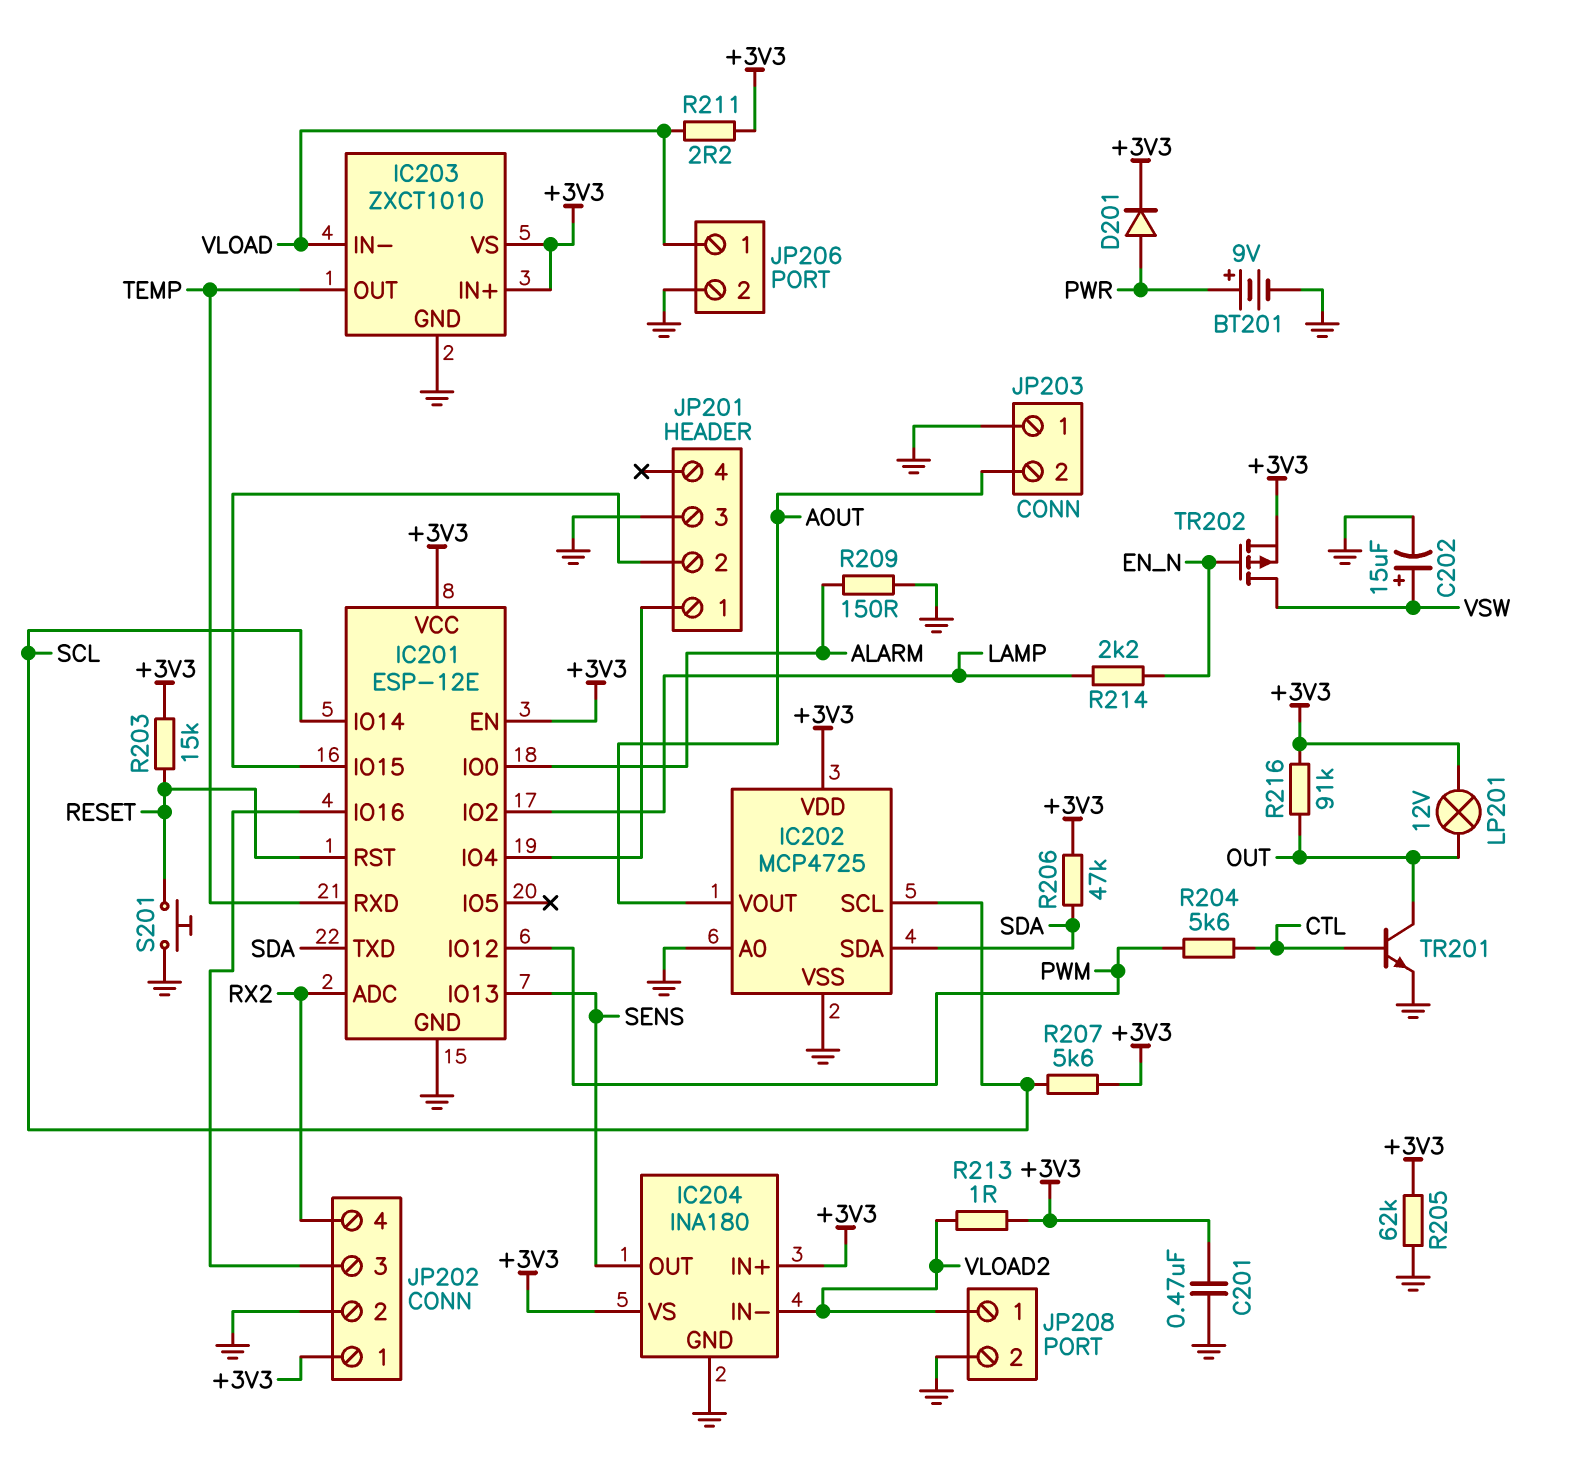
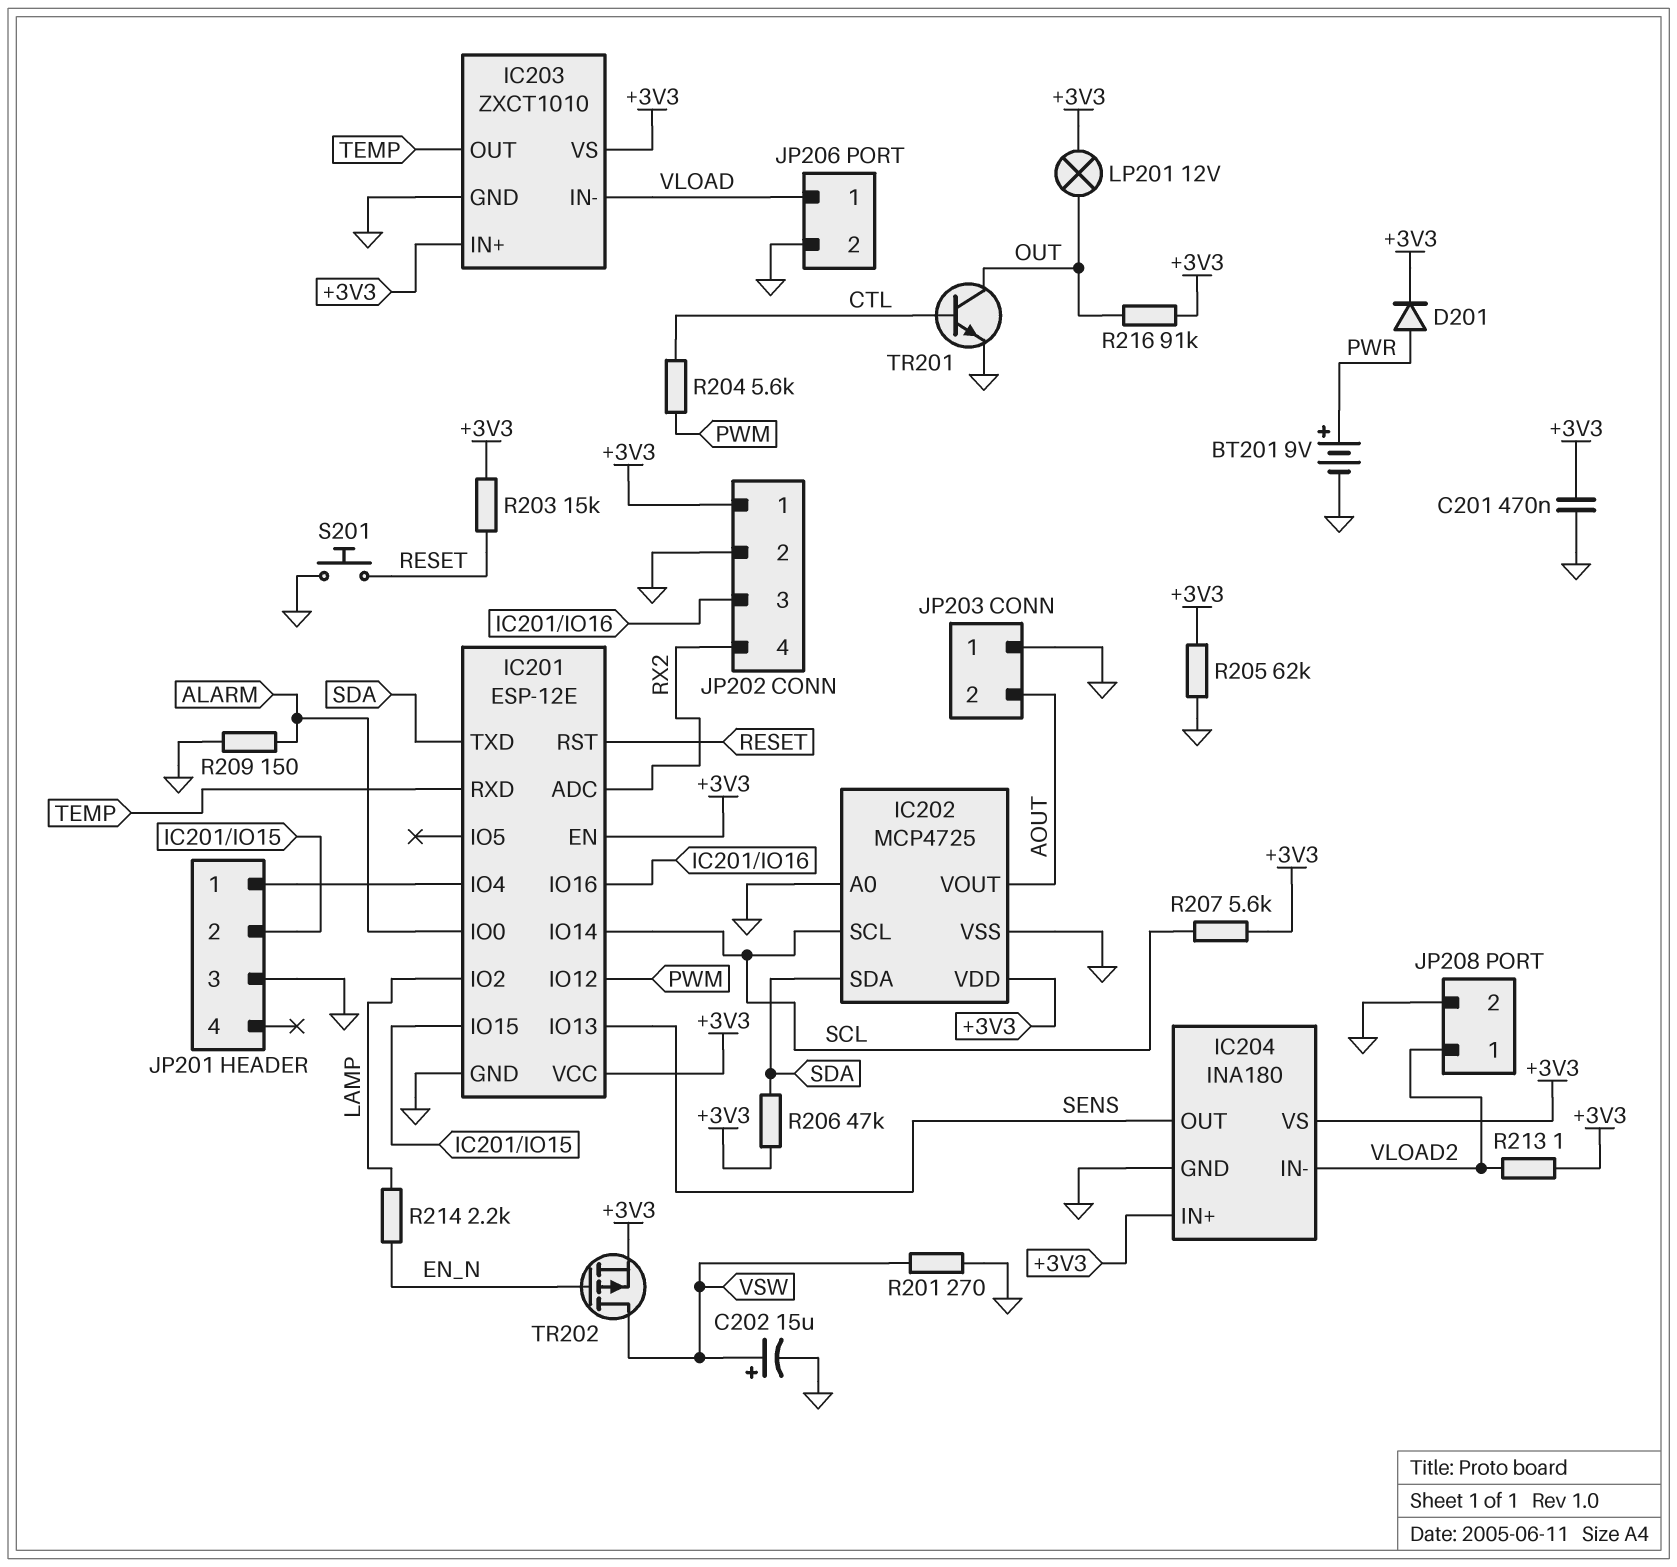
R201: none -> 270 (GND, VSW)
R211: 2.2 (+3V3, VLOAD) -> none

